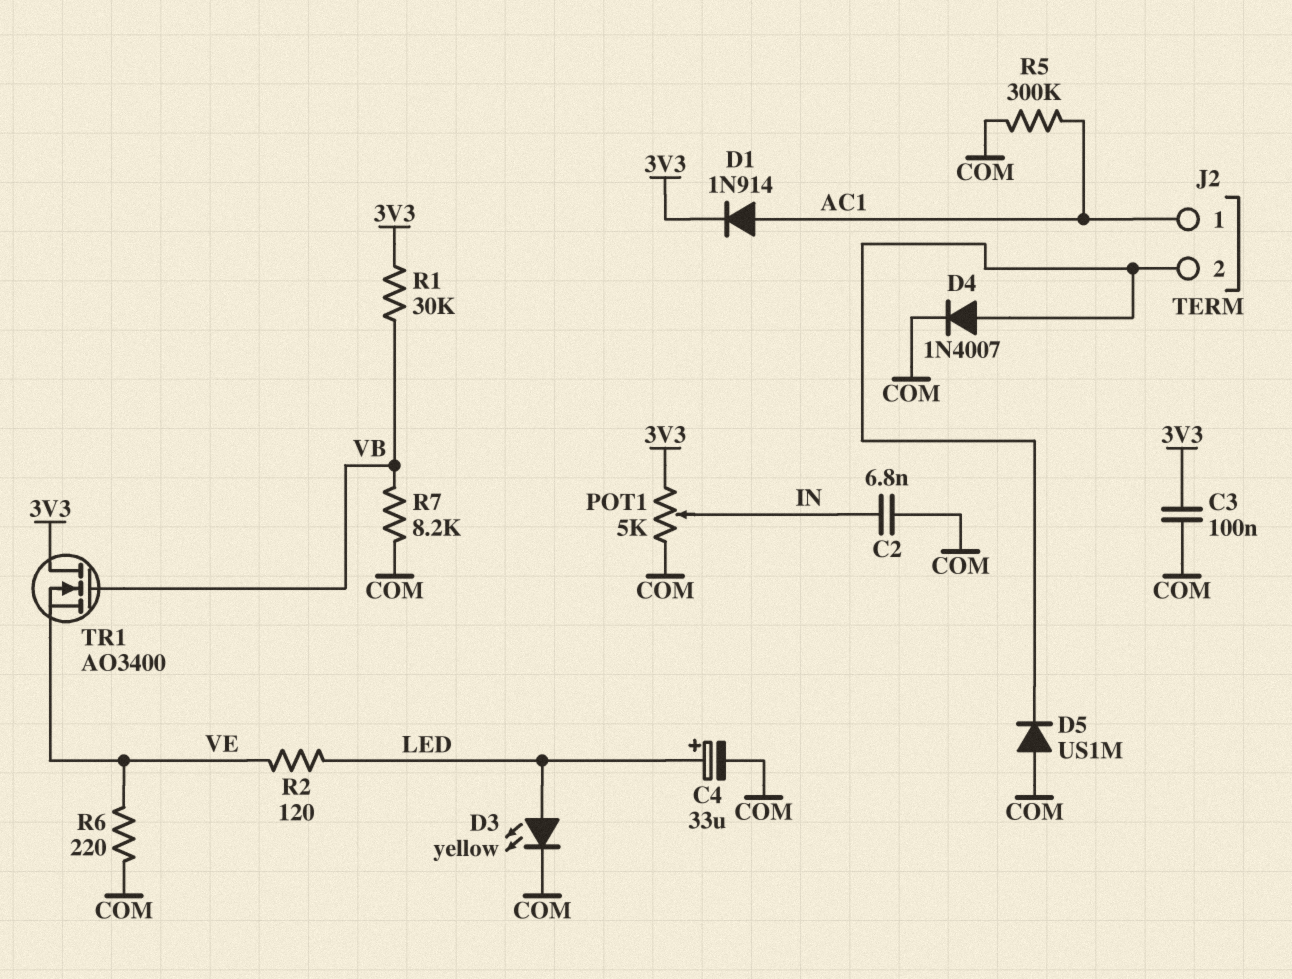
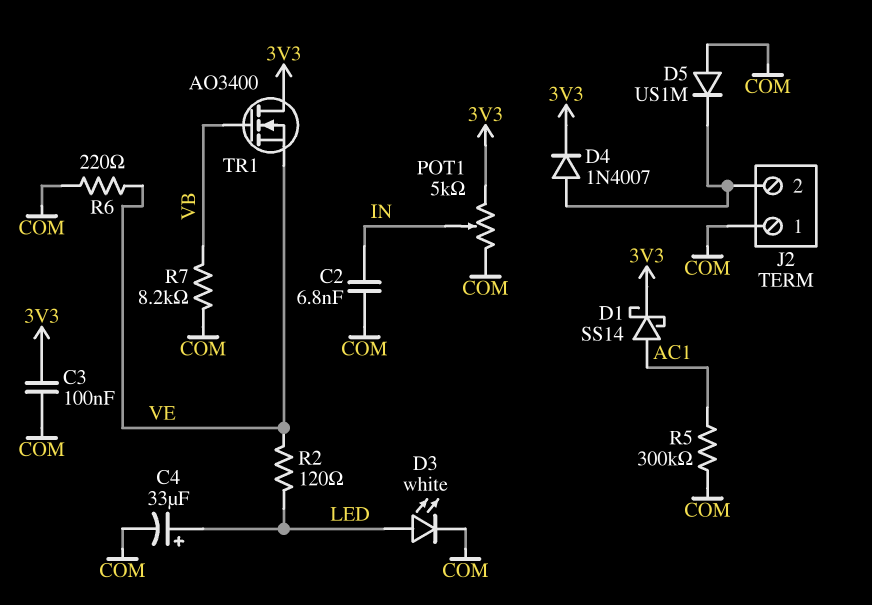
D1: diode 1N914 (A AC1, K 3V3) -> schottky SS14 (A AC1, K 3V3)
D3: LED yellow (A LED, K COM) -> LED white (A LED, K COM)
D4: diode 1N4007 (A J2/2, K COM) -> diode 1N4007 (A J2/2, K 3V3)
J2 pin 1: AC1 -> COM
R1: 30k (3V3, VB) -> none

